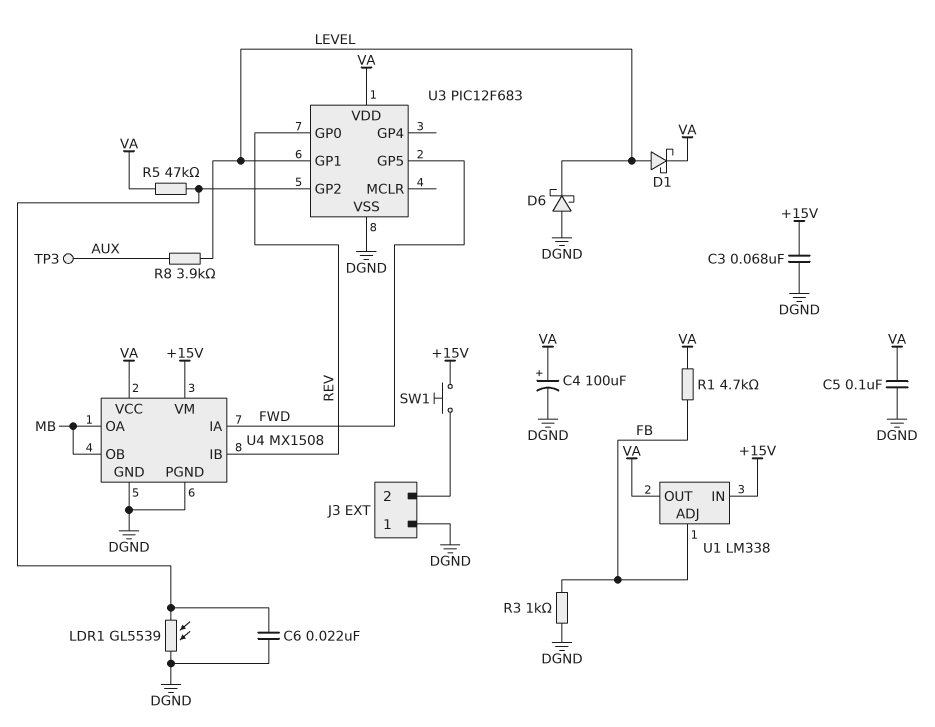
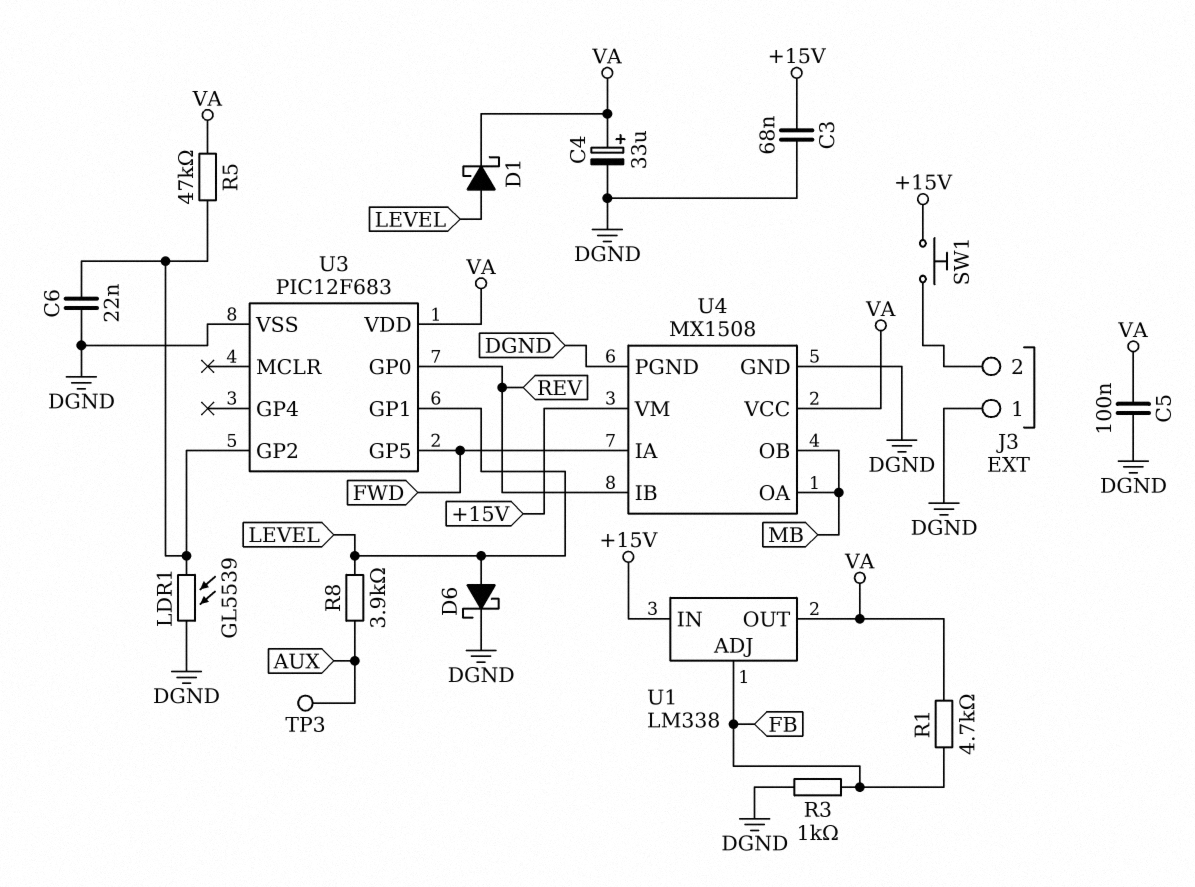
C4: 100uF (plus VA, minus DGND) -> 33uF (plus VA, minus DGND)
D6: schottky (A DGND, K LEVEL) -> schottky (A LEVEL, K DGND)

